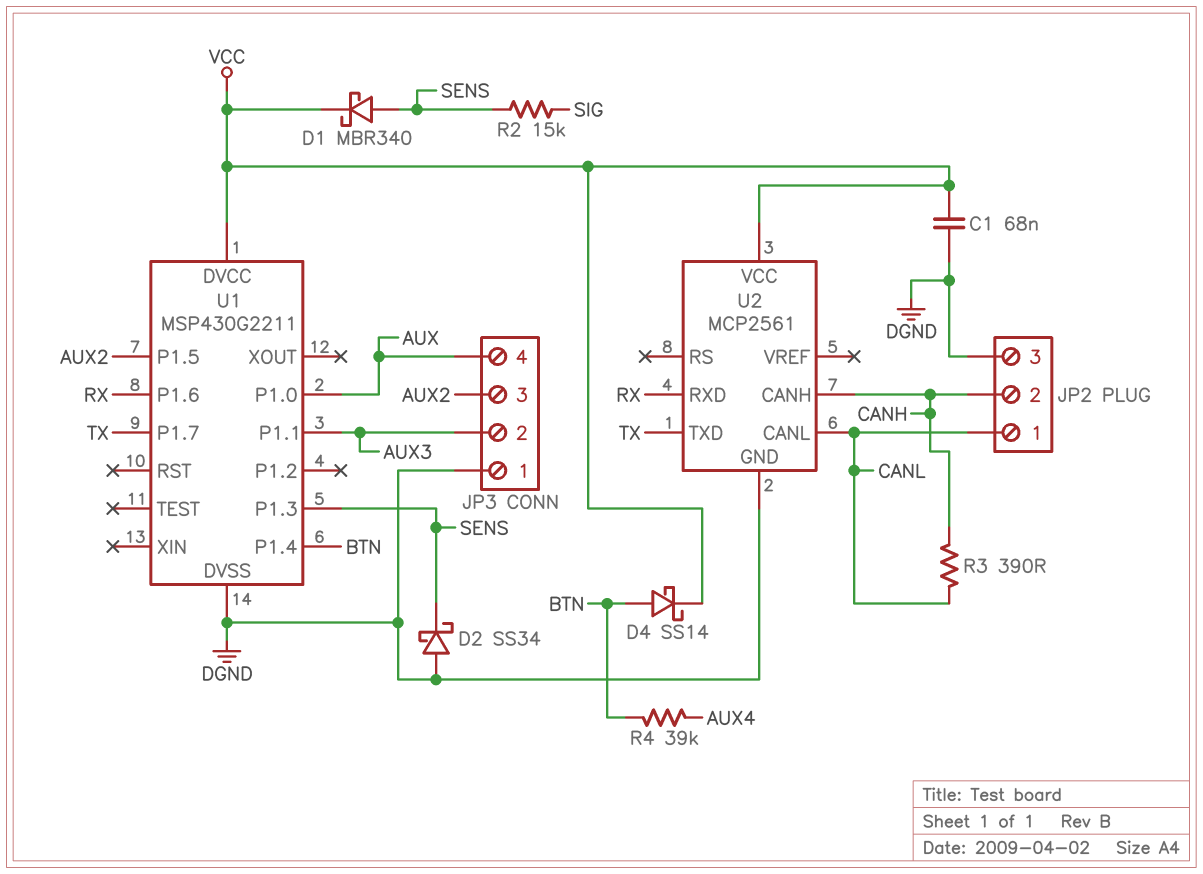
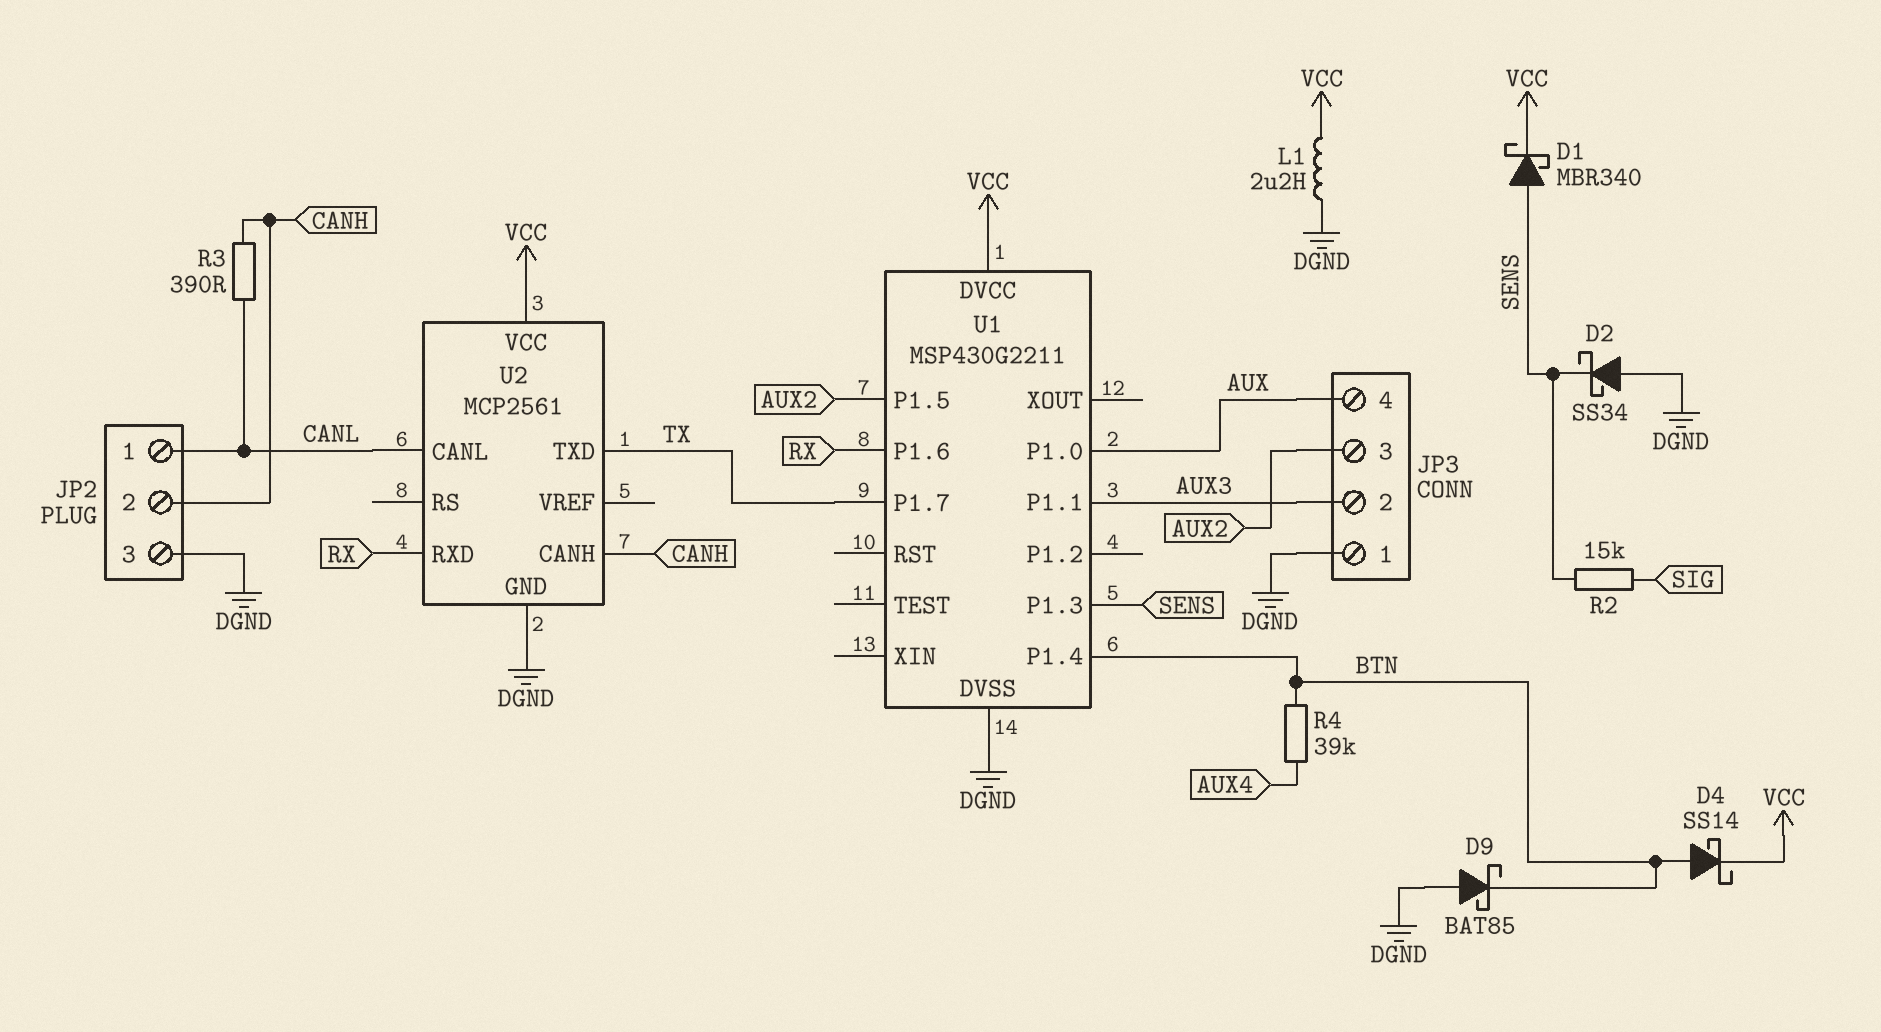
C1: 68nF (DGND, VCC) -> none
D9: none -> schottky BAT85 (A DGND, K BTN)
L1: none -> 2.2uH (DGND, VCC)

